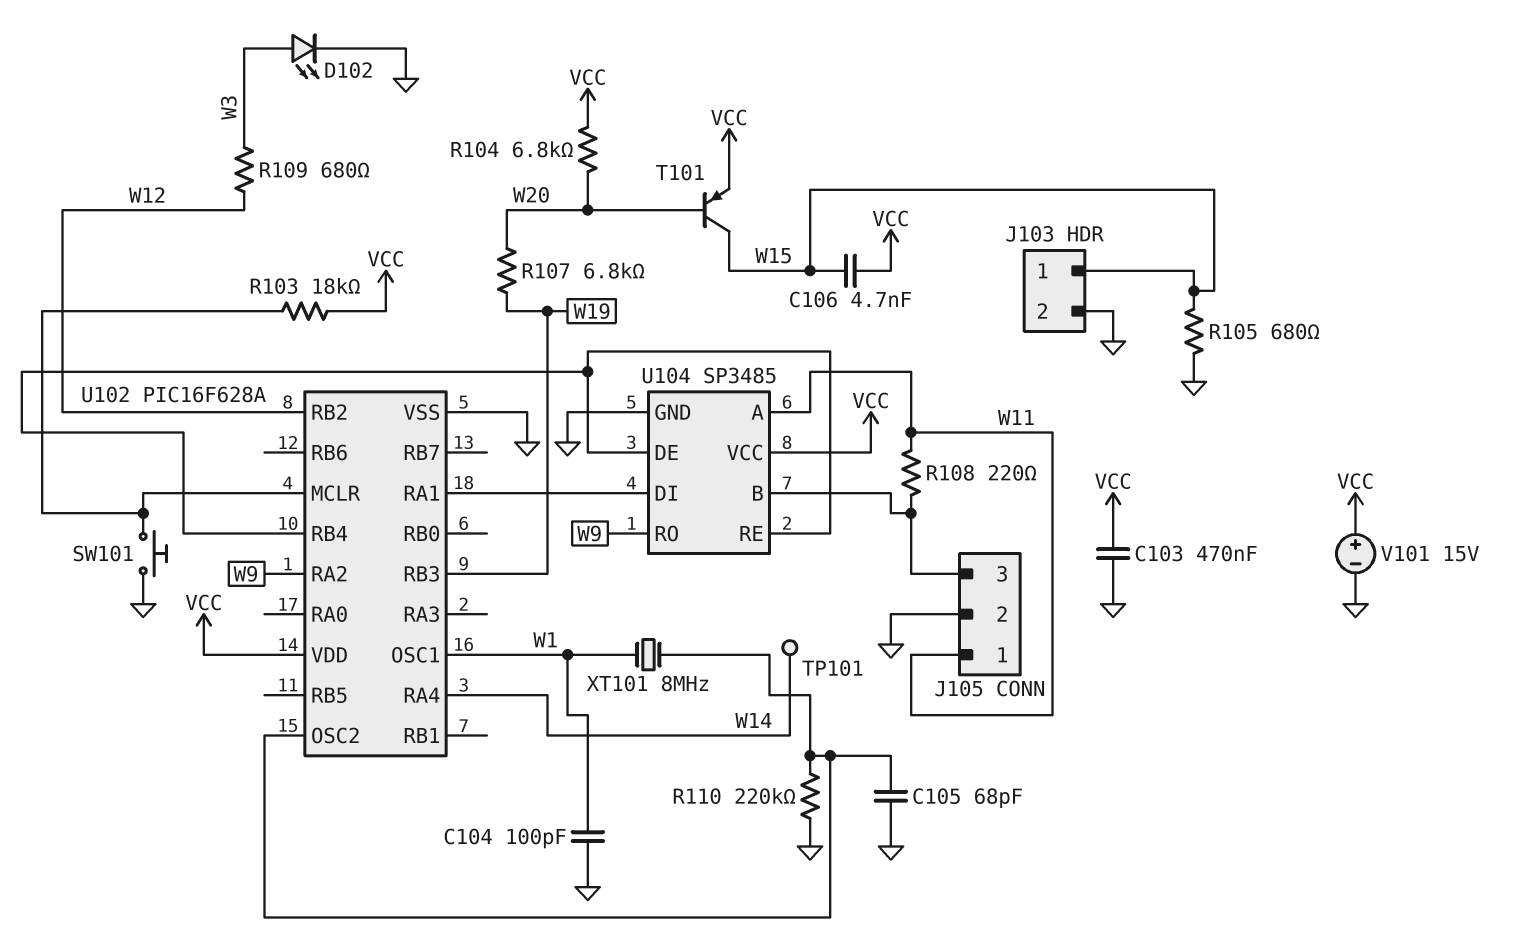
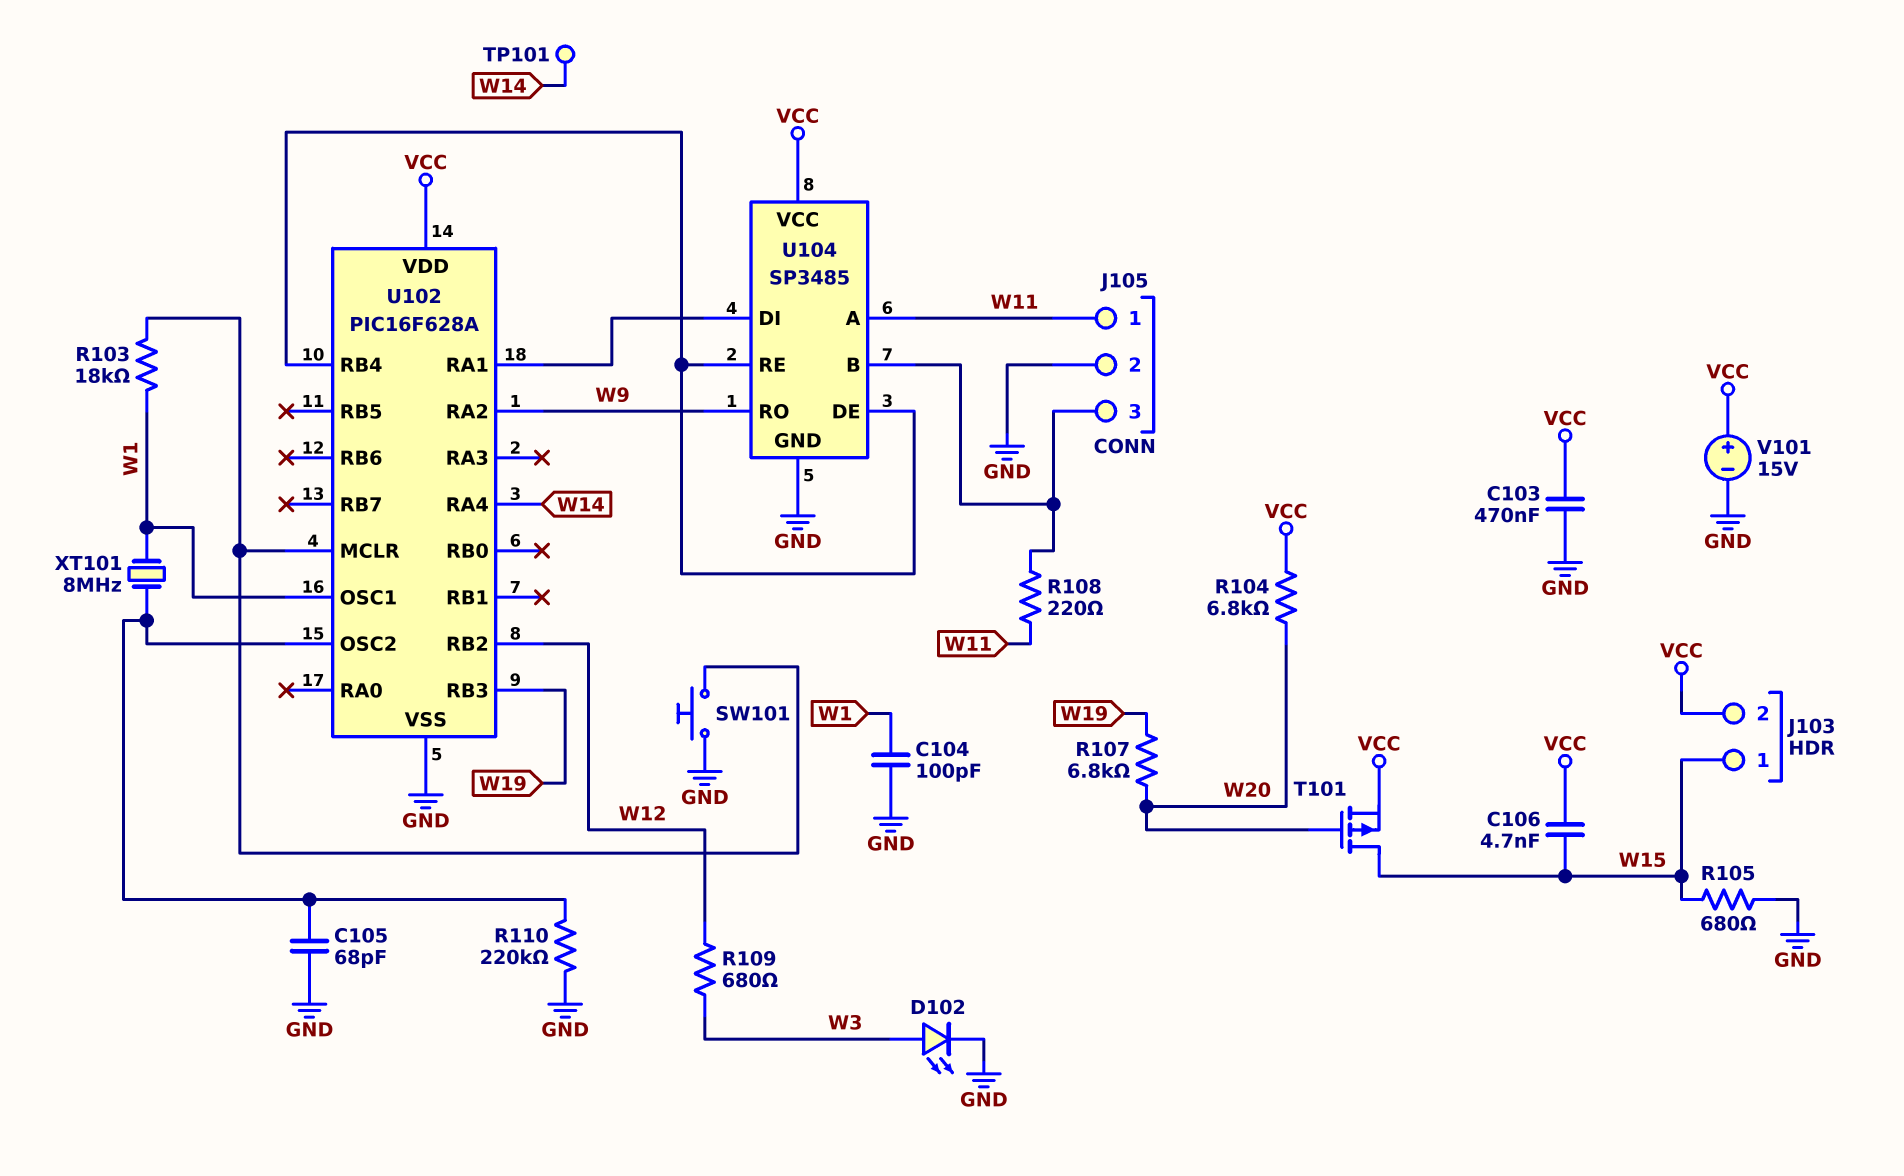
J103 pin 2: GND -> VCC
R103: 18k (U102/MCLR, VCC) -> 18k (U102/MCLR, W1)
T101: PNP (B W20, C W15, E VCC) -> PMOS (G W20, D W15, S VCC)

